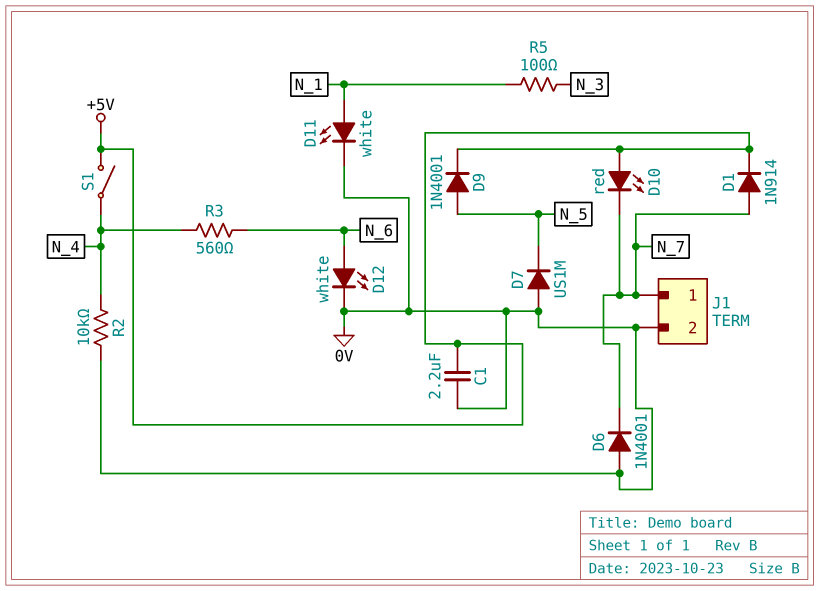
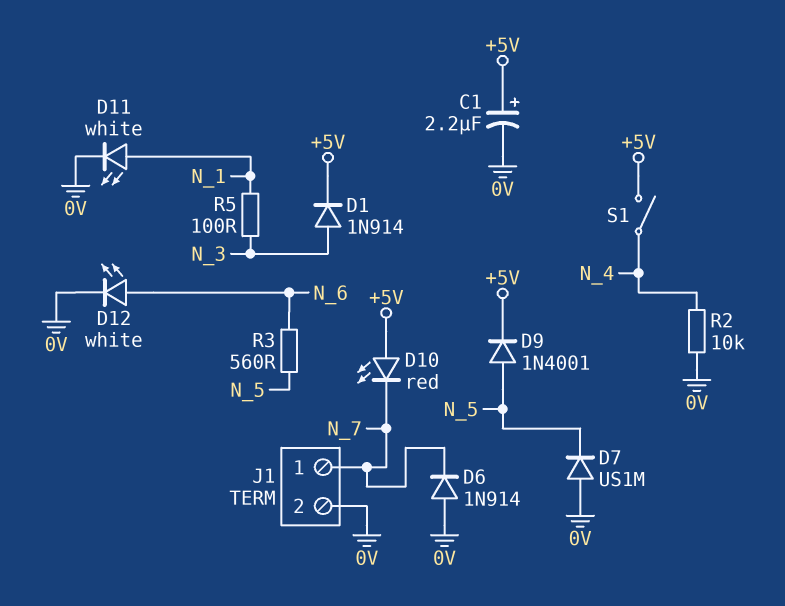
C1: 2.2uF (+5V, 0V) -> 2.2uF (plus +5V, minus 0V)
D1: diode 1N914 (A N_7, K +5V) -> diode 1N914 (A N_3, K +5V)
D6: diode 1N4001 (A 0V, K N_7) -> diode 1N914 (A 0V, K N_7)
R3: 560 (N_4, N_6) -> 560 (N_5, N_6)

